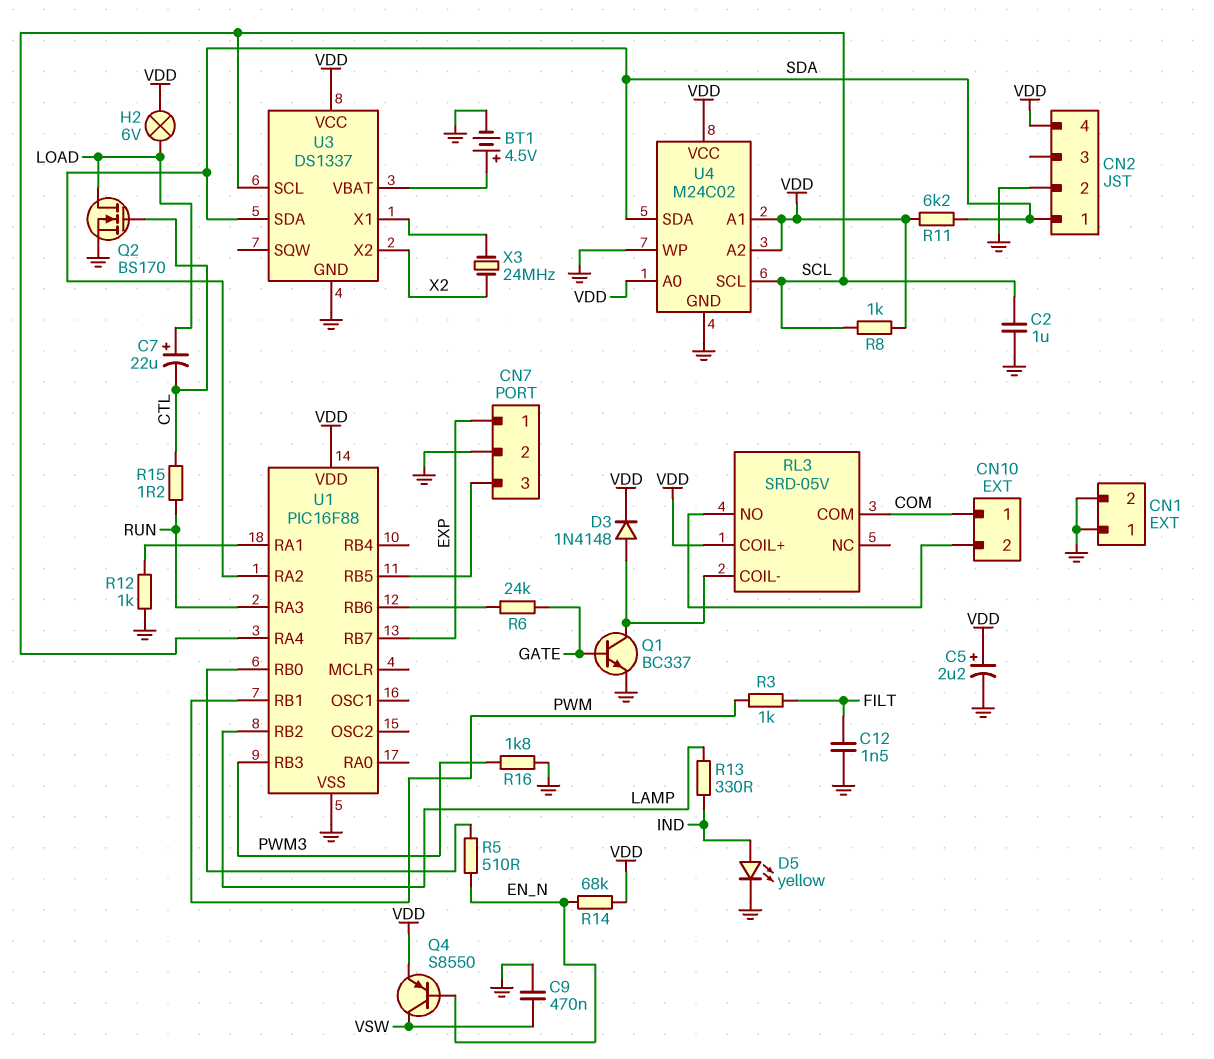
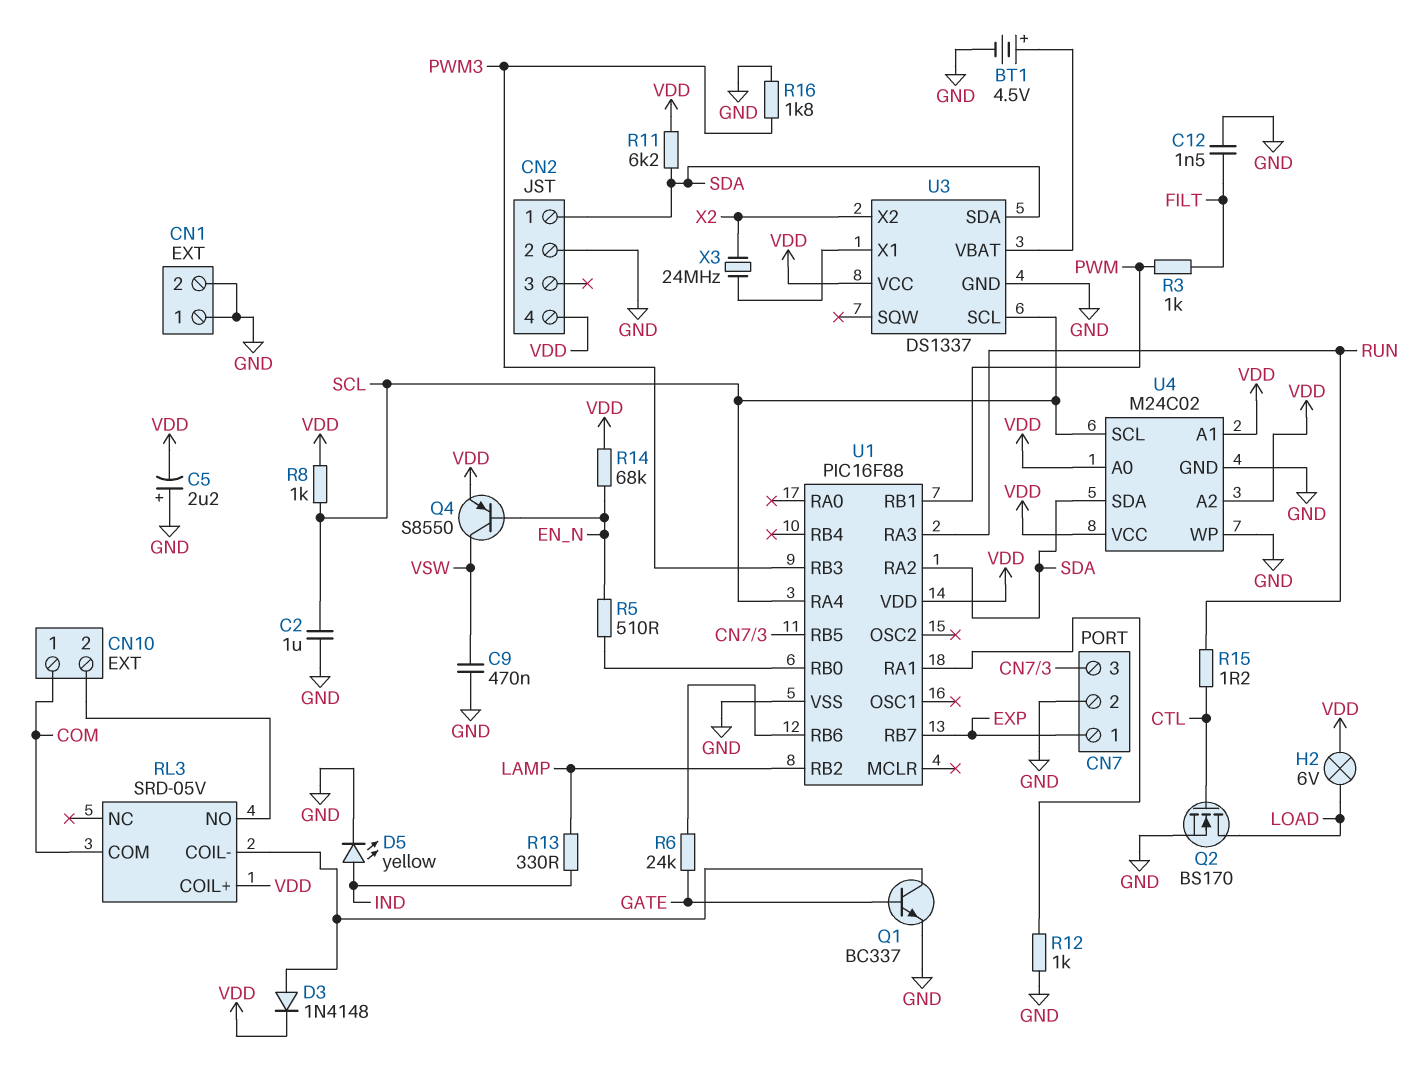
C5: 2.2uF (plus VDD, minus GND) -> 2.2uF (plus GND, minus VDD)
C7: 22uF (plus LOAD, minus CTL) -> none

